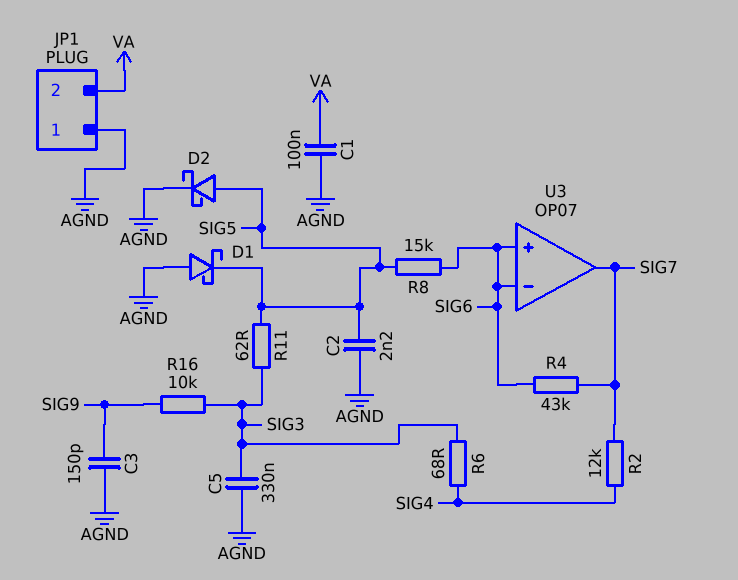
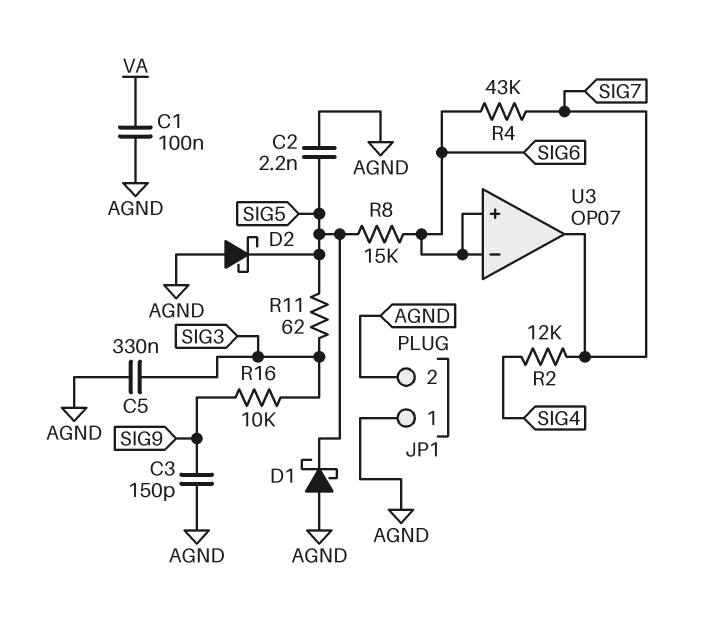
D2: schottky (A SIG5, K AGND) -> schottky (A AGND, K SIG5)
JP1 pin 2: VA -> AGND
R6: 68 (SIG3, SIG4) -> none

